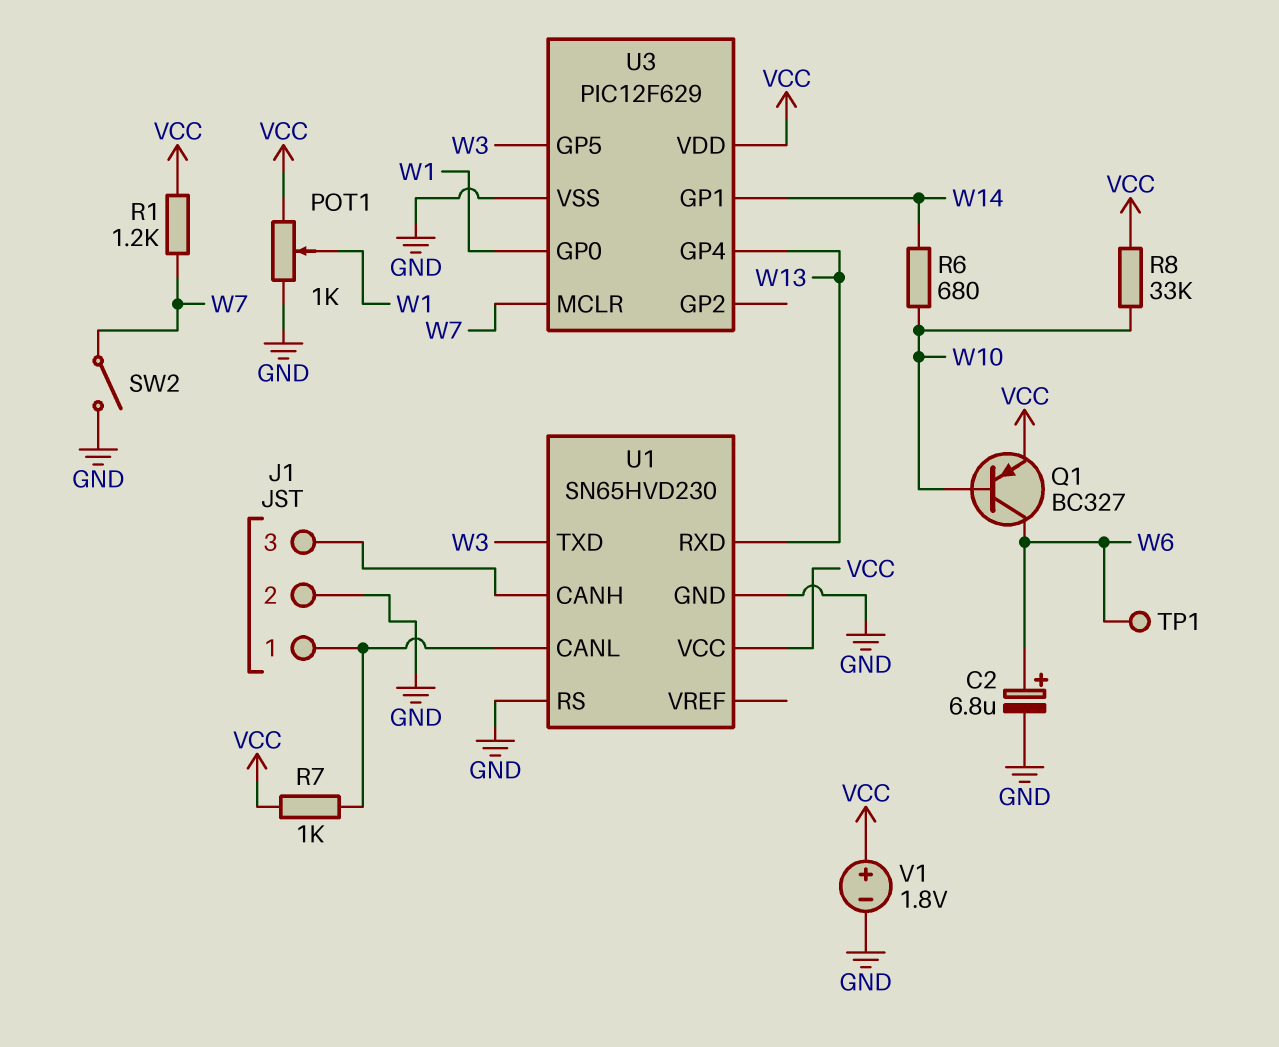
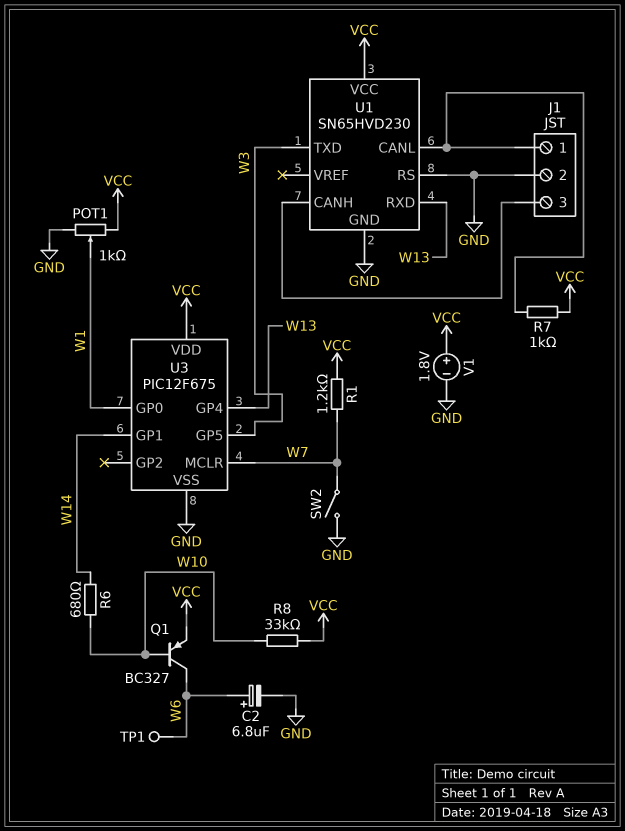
U3: PIC12F629 -> PIC12F675

